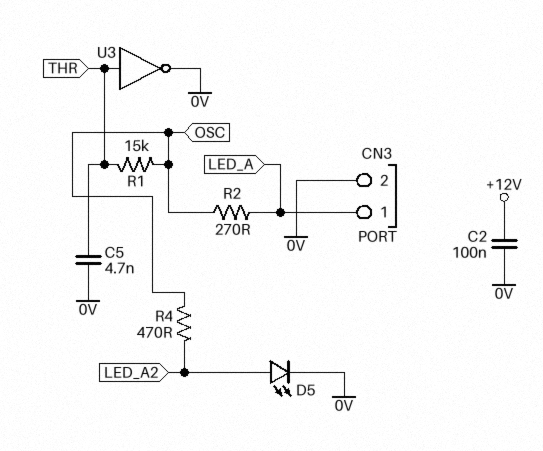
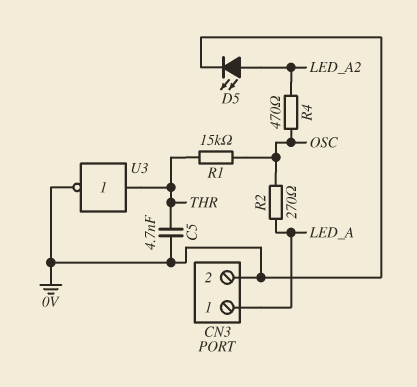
C2: 100nF (+12V, 0V) -> none

